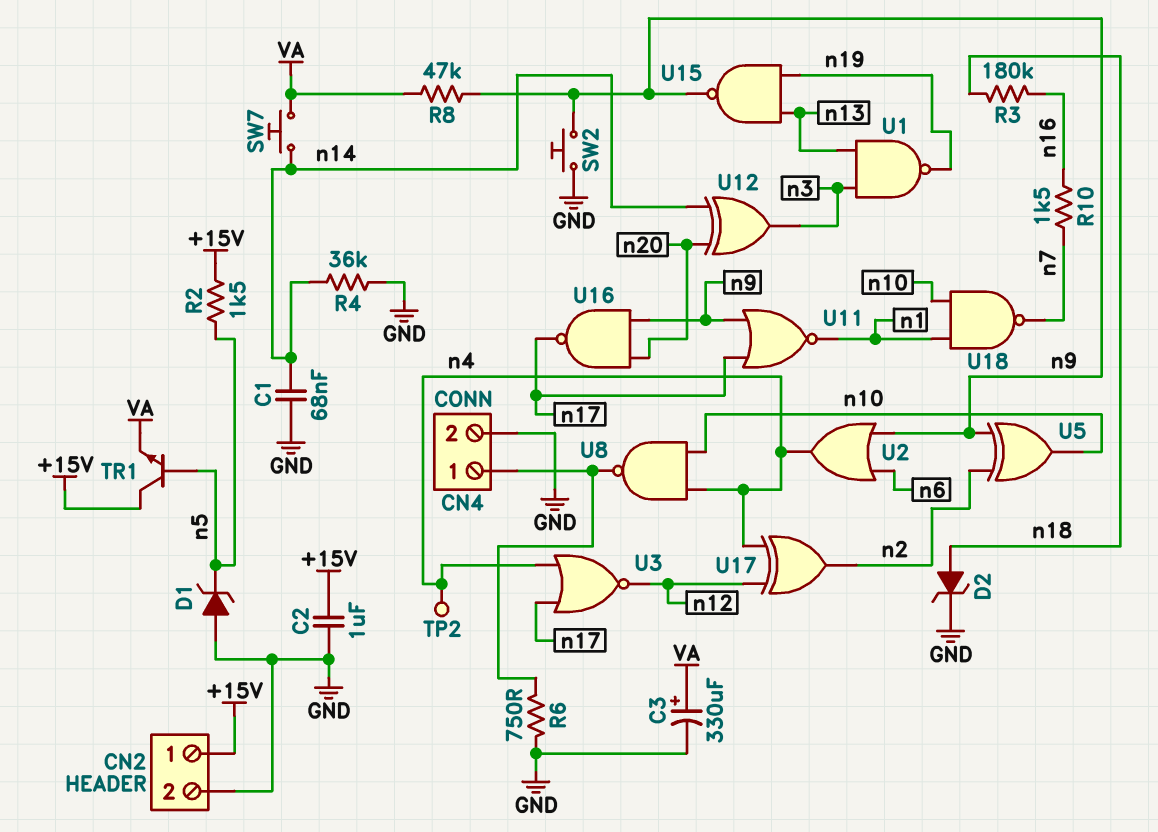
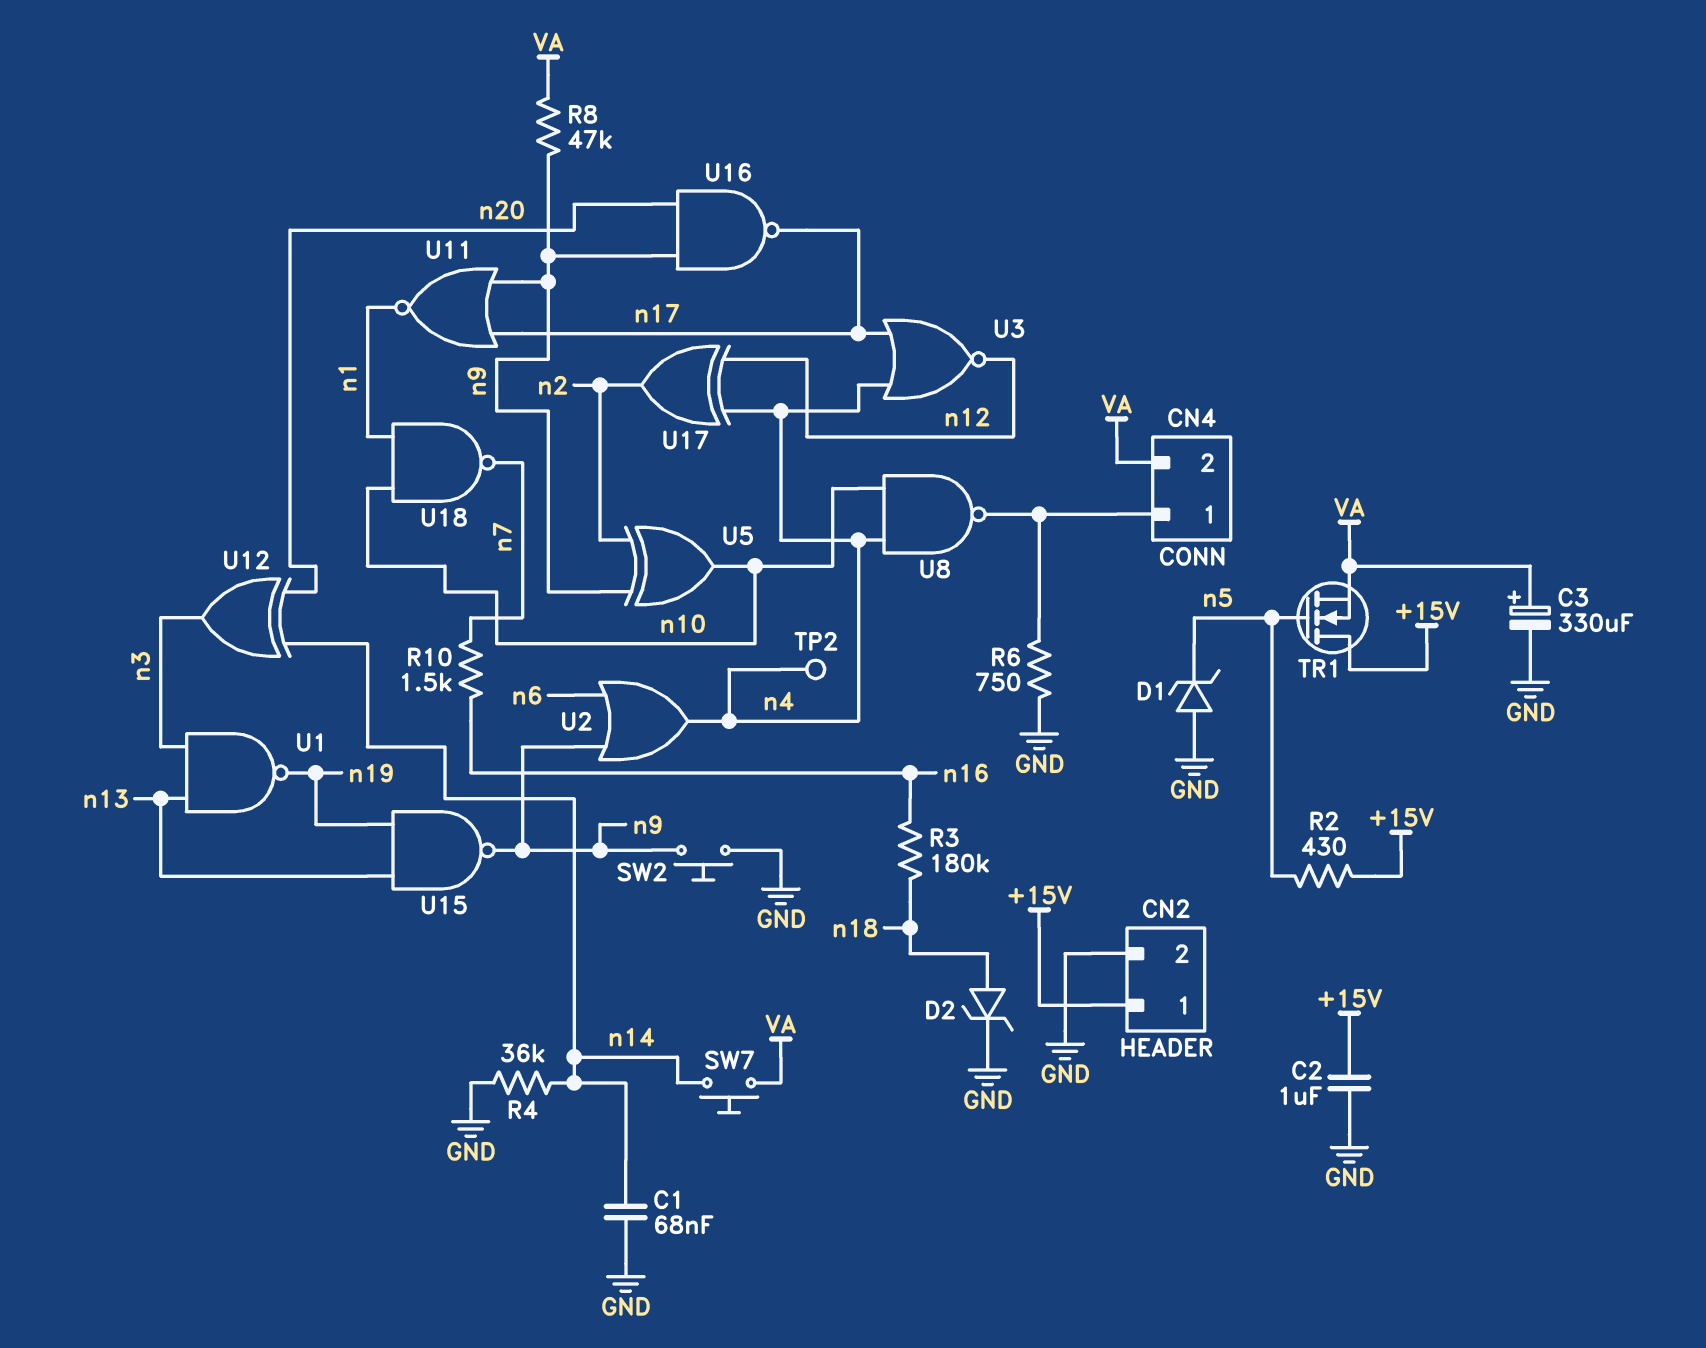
CN4 pin 2: GND -> VA
R2: 1.5k (+15V, n5) -> 430 (+15V, n5)
TR1: NPN (B n5, C +15V, E VA) -> NMOS (G n5, D +15V, S VA)

